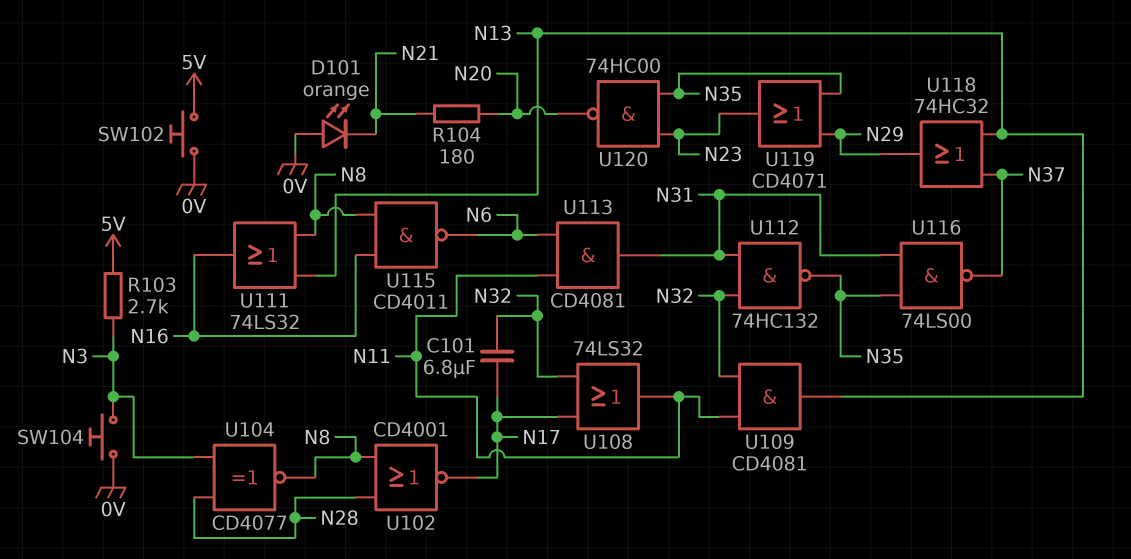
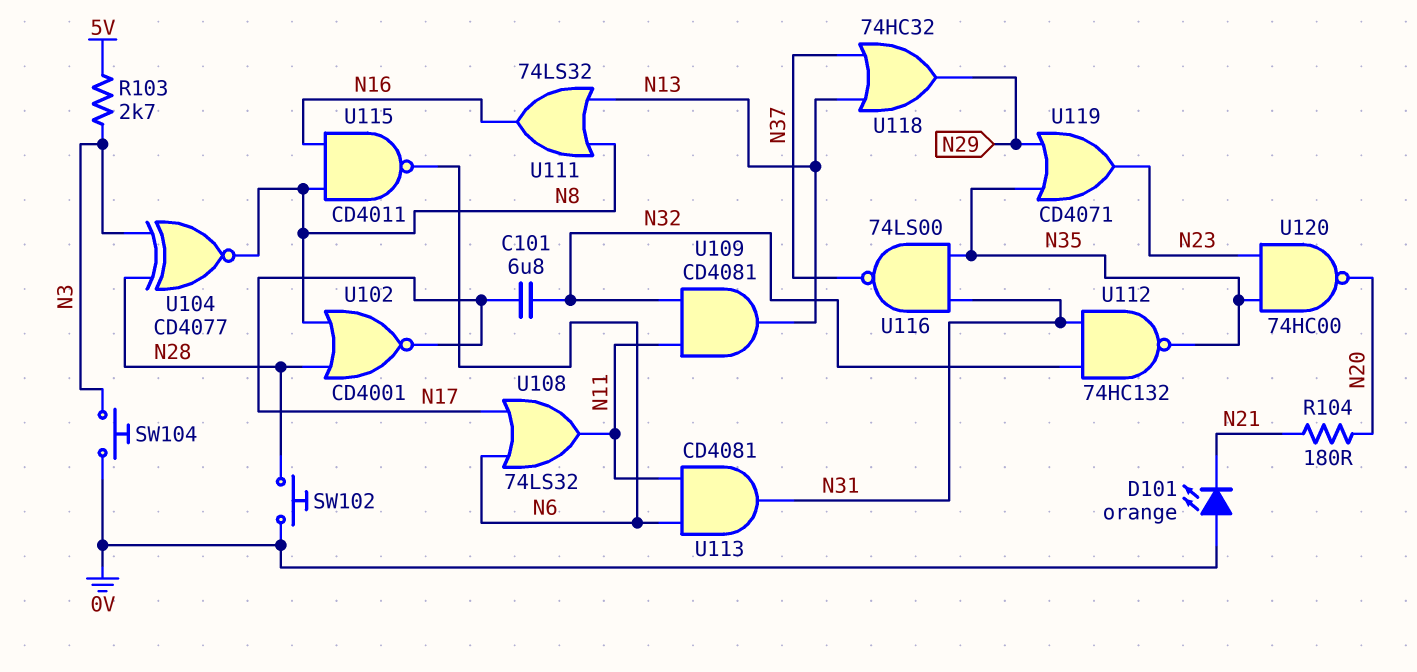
SW102: button (0V, 5V) -> button (0V, N28)
U108: OR 74LS32 (in N17, in N32, out N11) -> OR 74LS32 (in N6, in N17, out N11)

